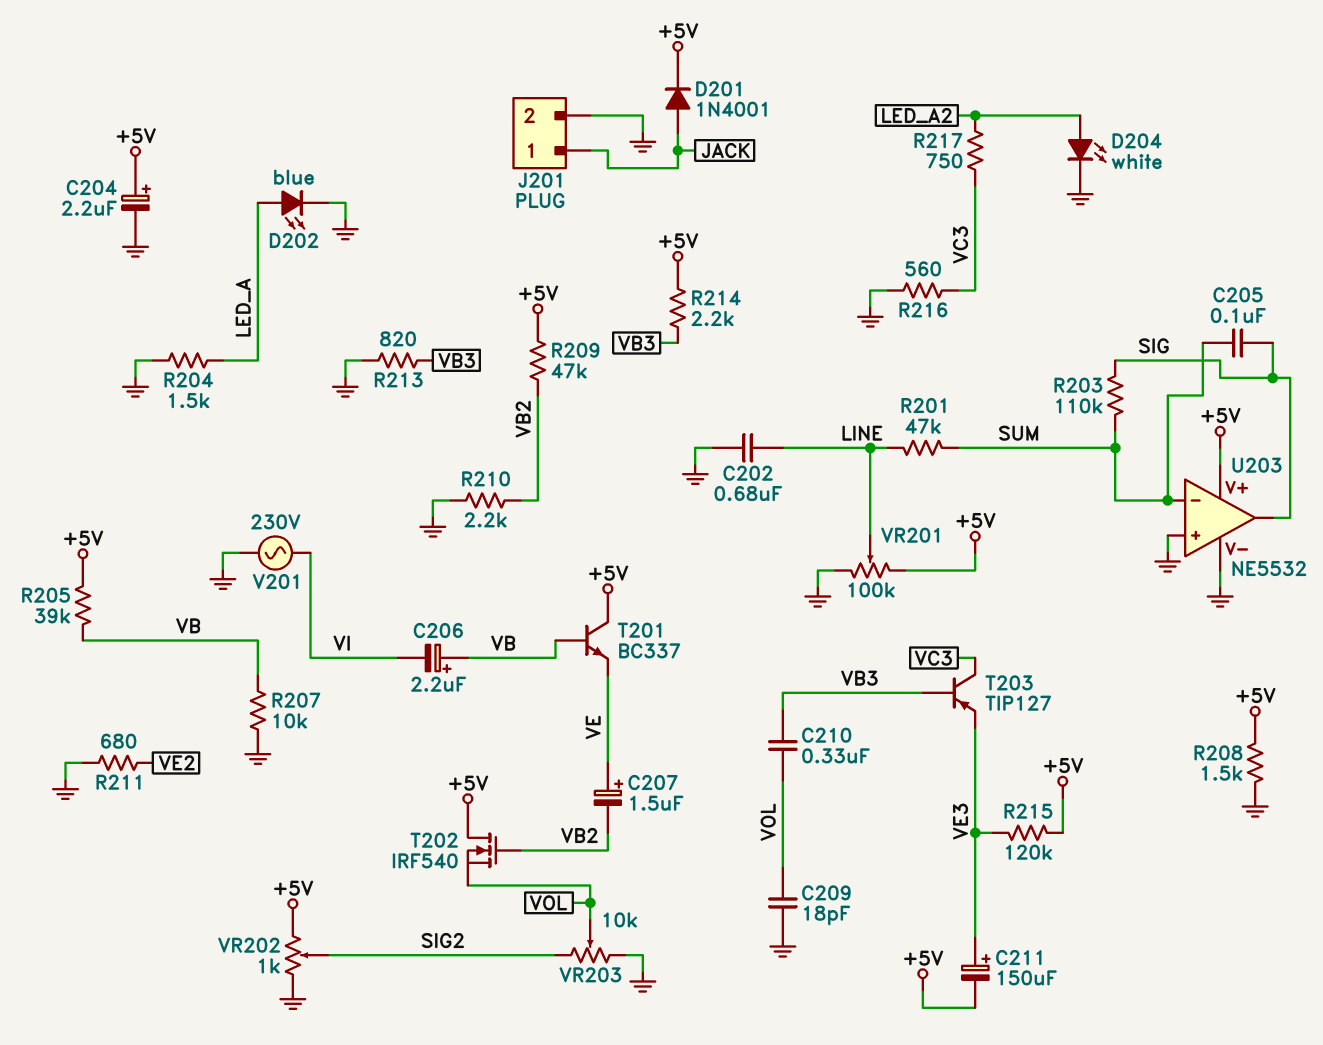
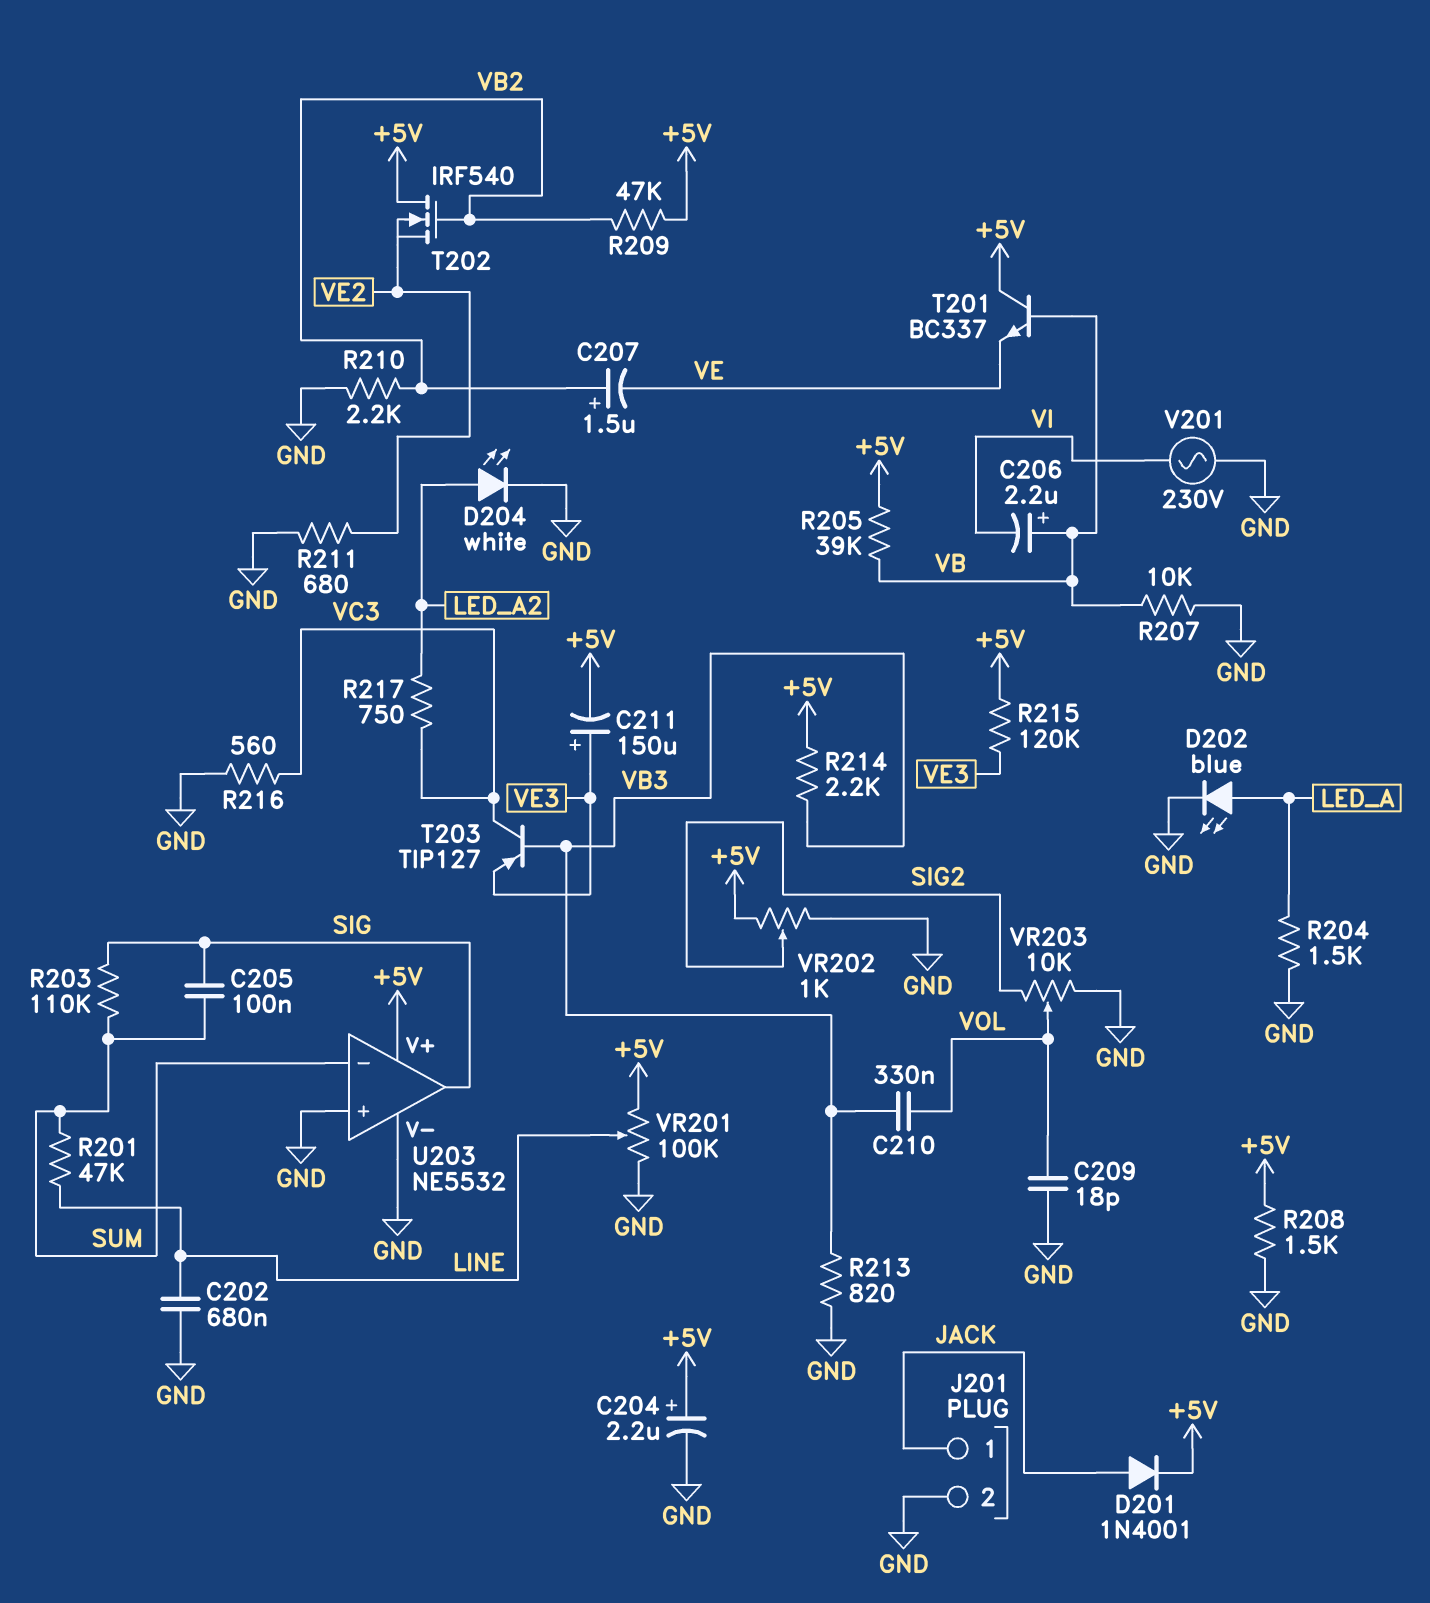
C207: 1.5uF (plus VE, minus VB2) -> 1.5uF (plus VB2, minus VE)
T202: NMOS IRF540 (G VB2, D +5V, S VOL) -> NMOS IRF540 (G VB2, D +5V, S VE2)

